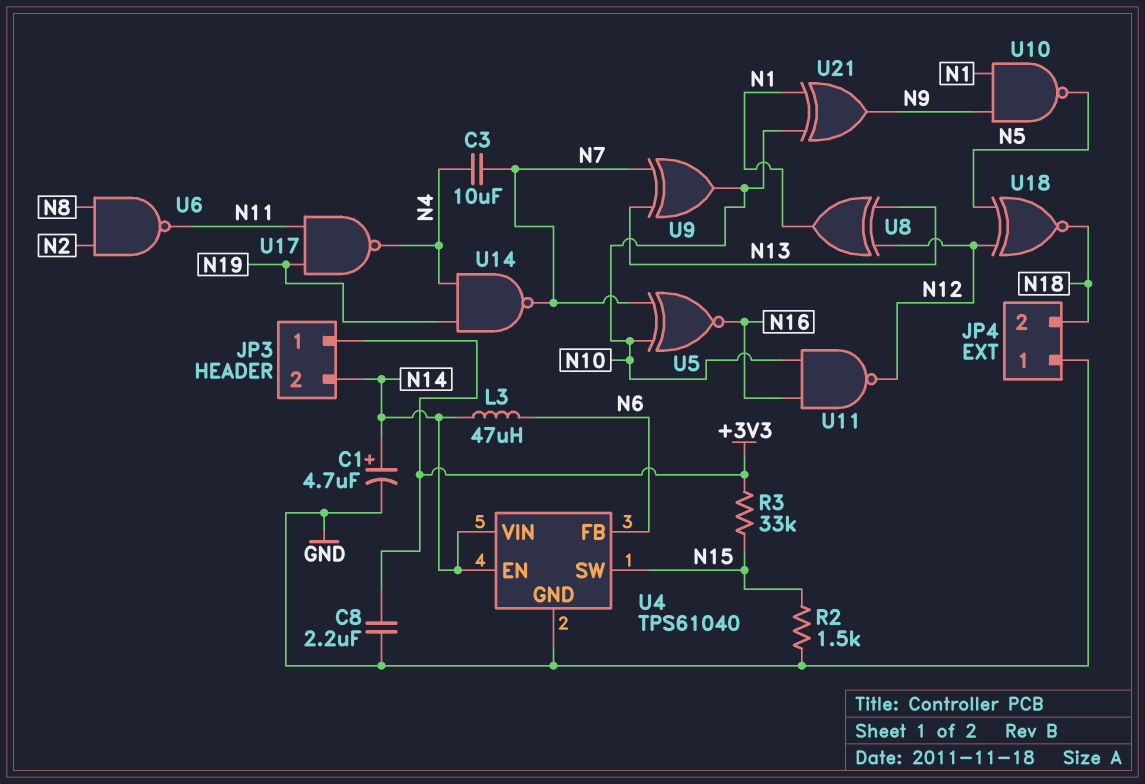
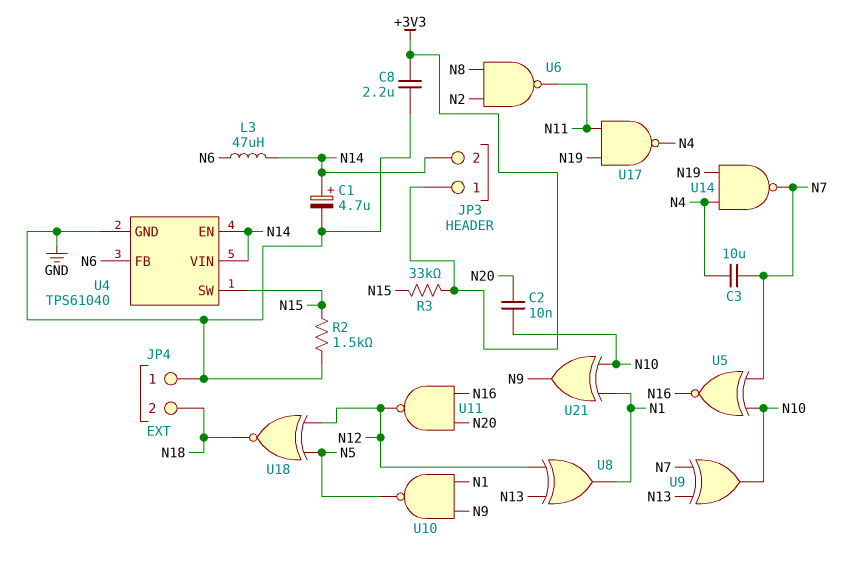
C2: none -> 10nF (N10, N20)
U11: NAND (in N10, in N16, out N12) -> NAND (in N16, in N20, out N12)

